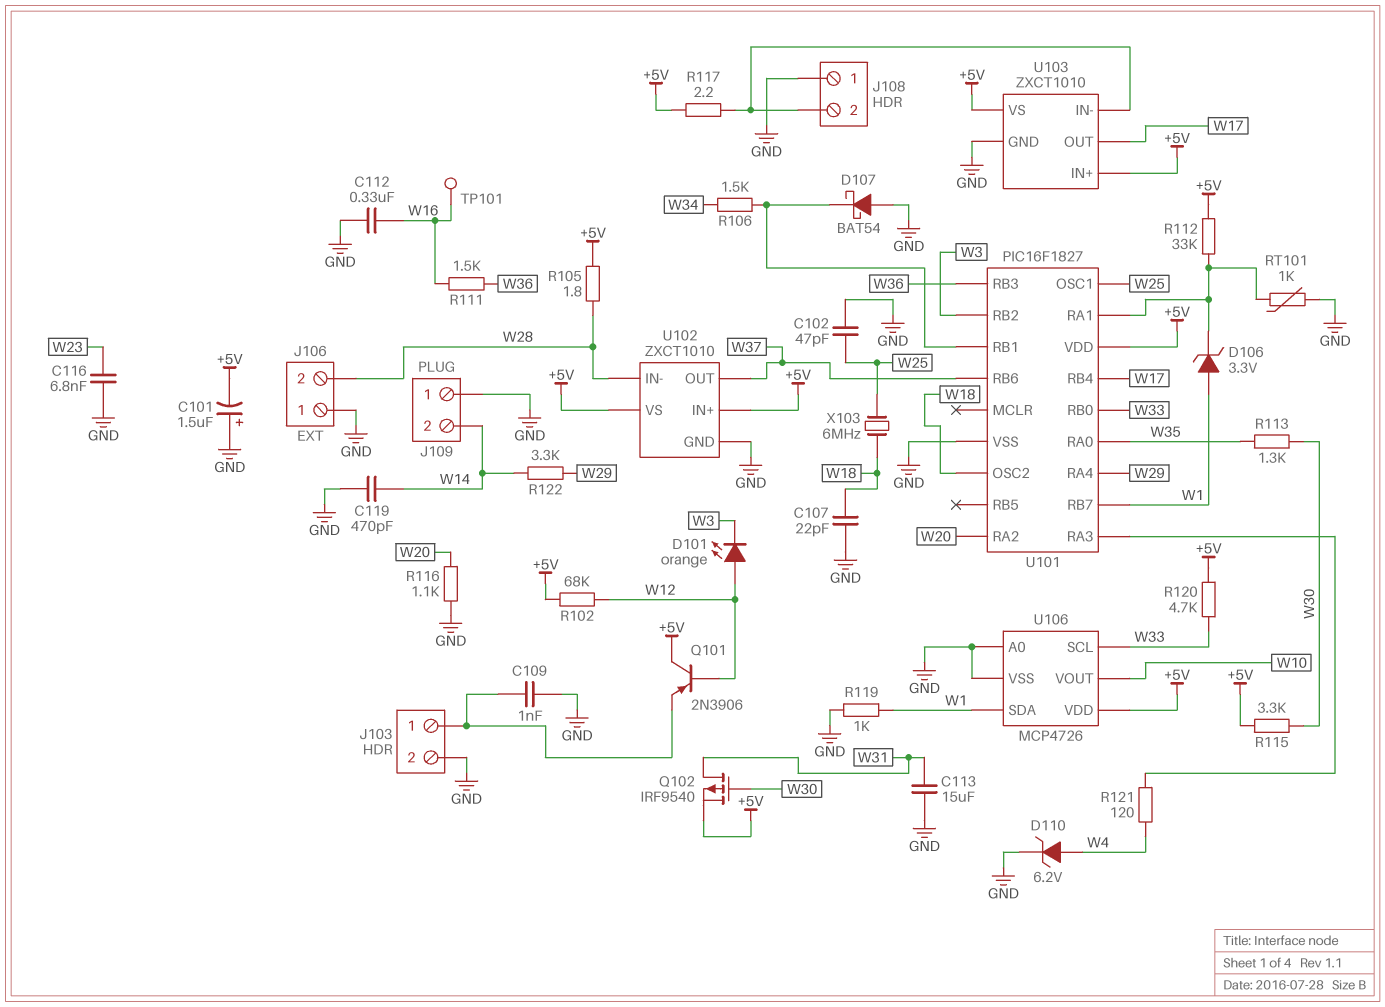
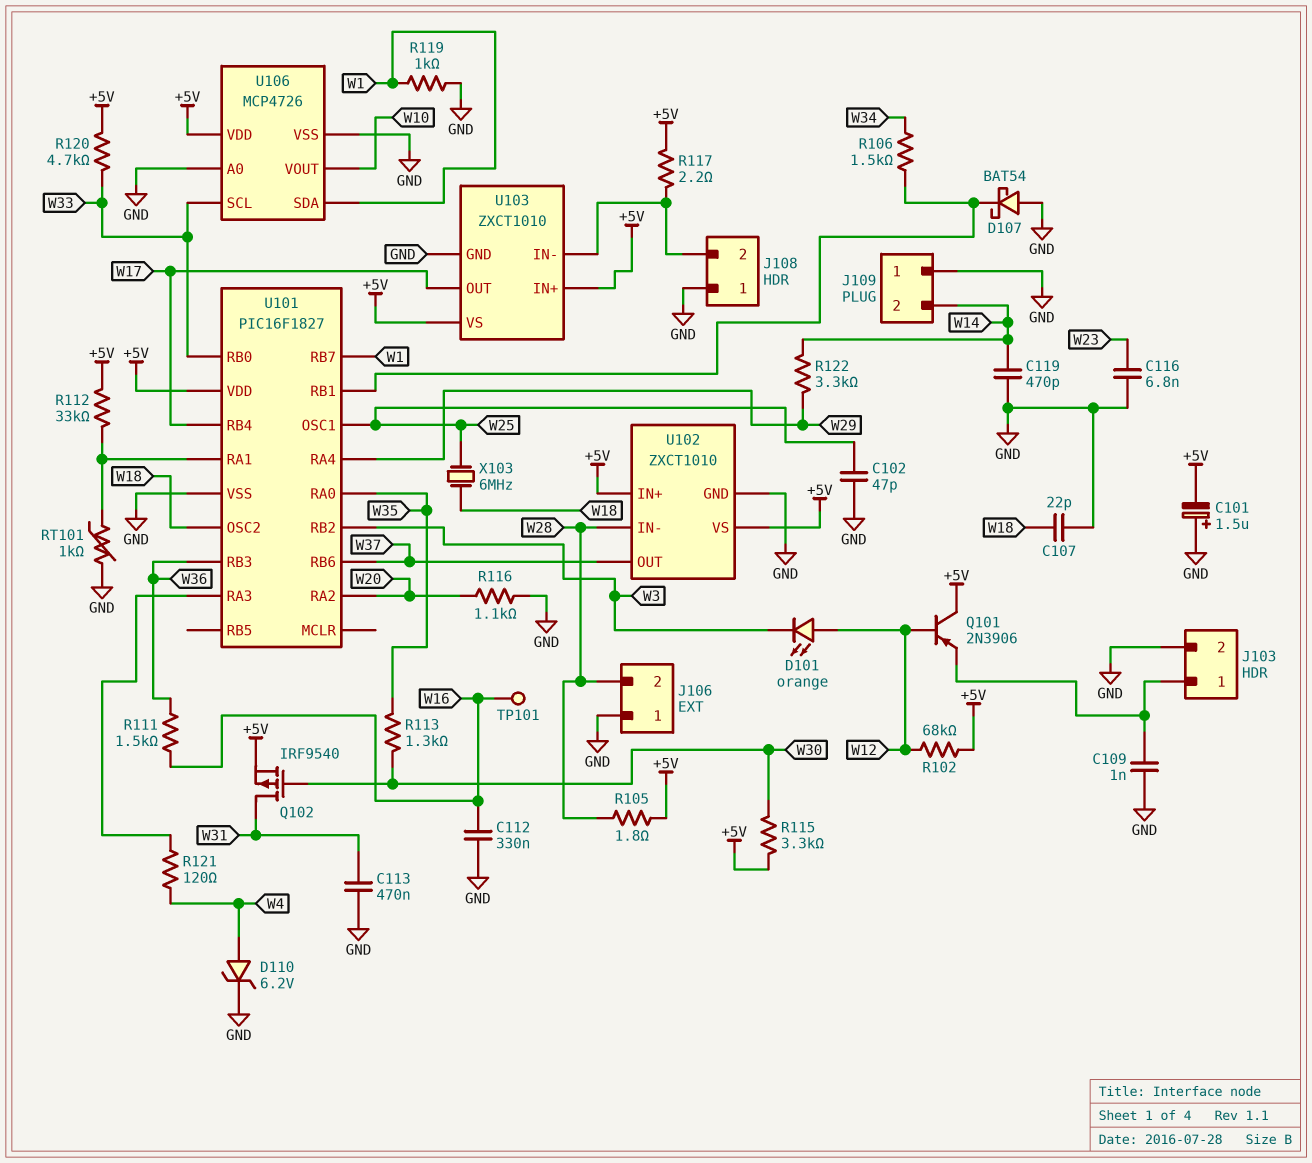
C113: 15uF (GND, W31) -> 470nF (GND, W31)
D106: zener 3.3V (A W1, K U101/RA1) -> none

